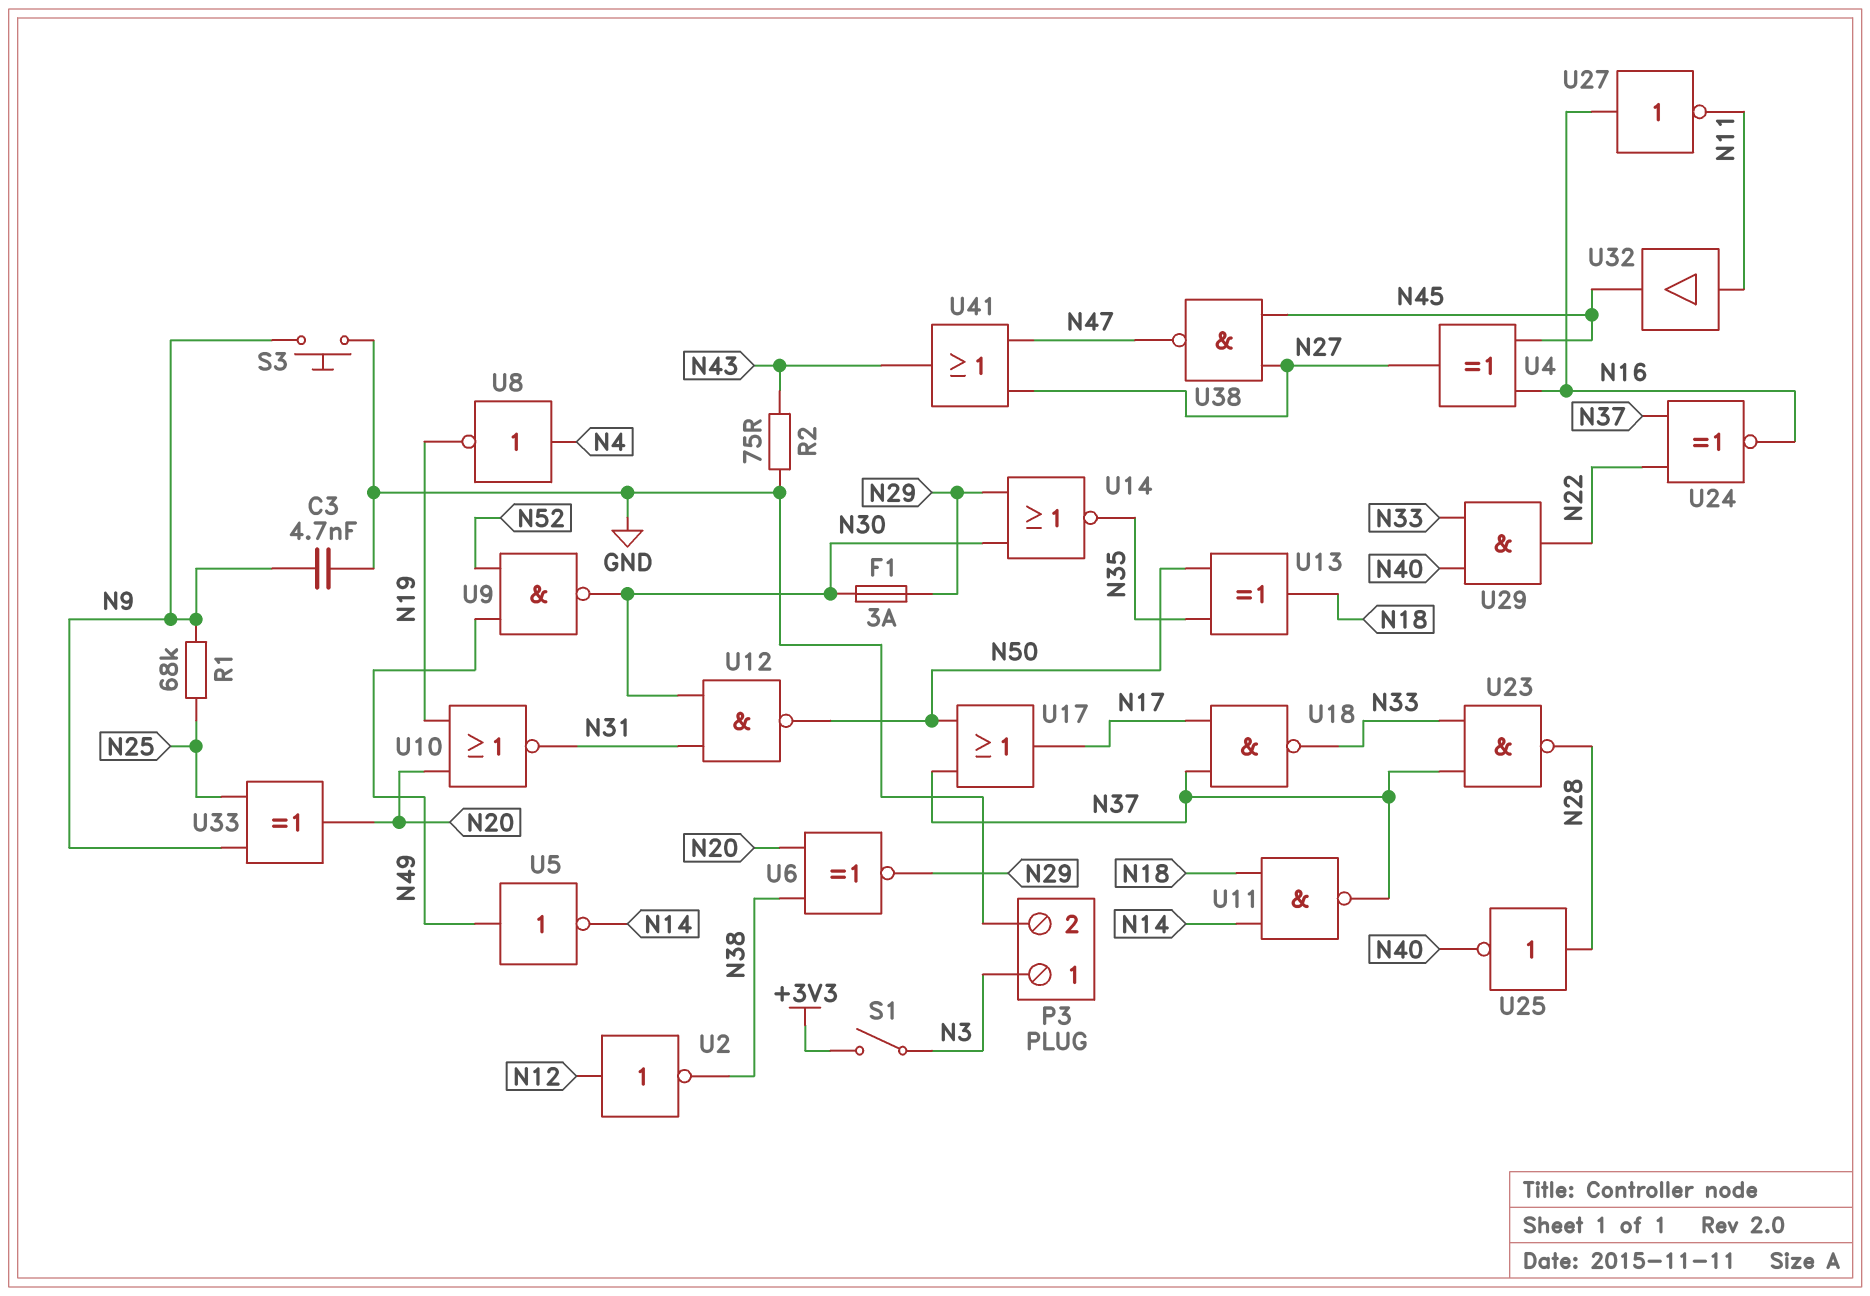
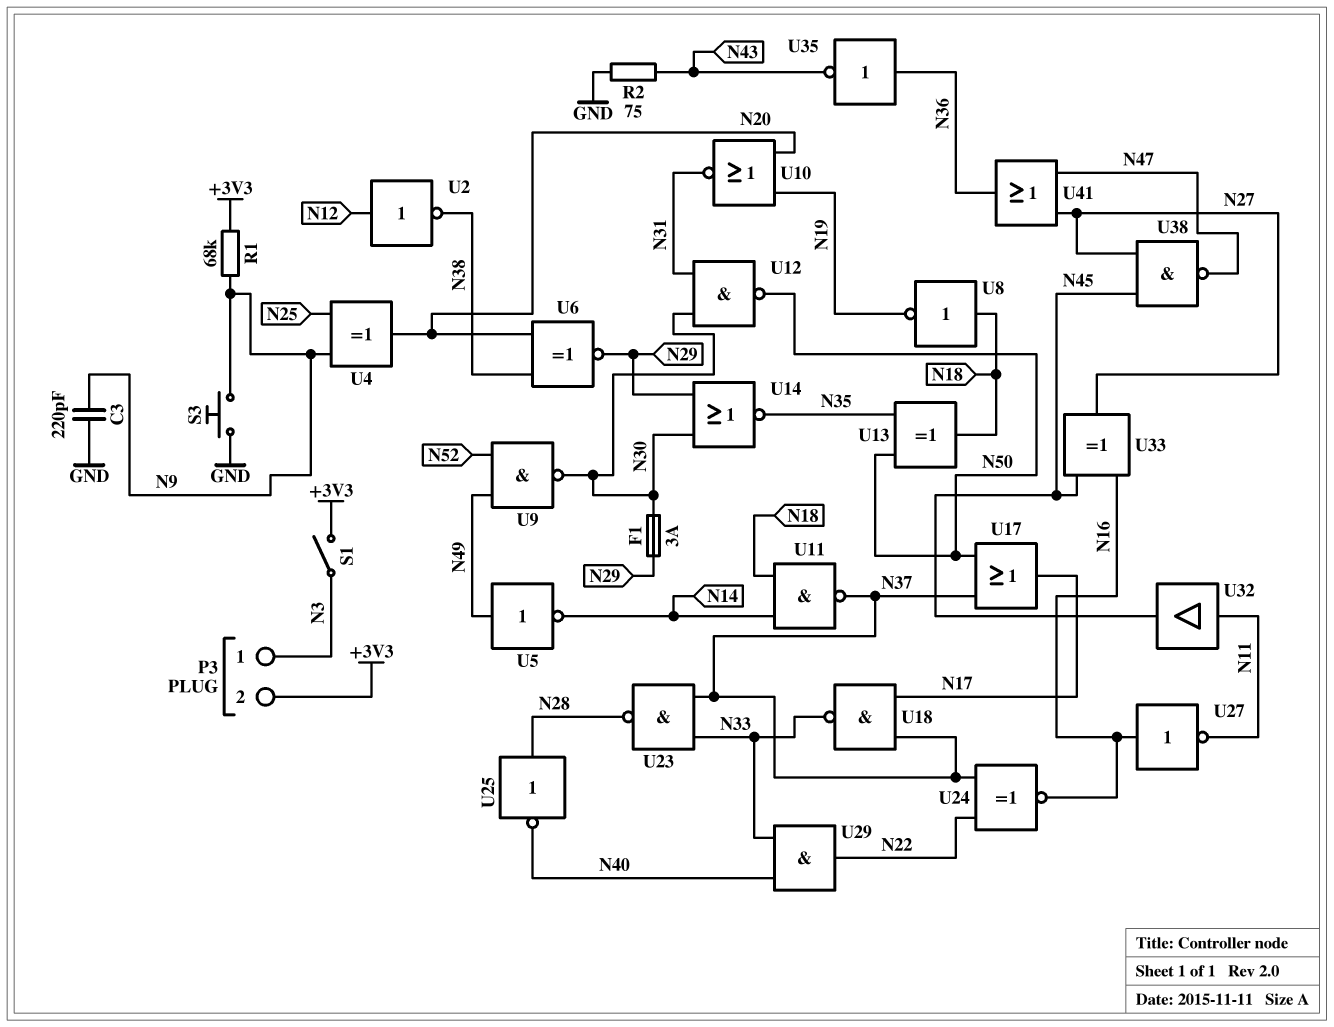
C3: 4.7nF (GND, N9) -> 220pF (GND, N9)
P3 pin 2: GND -> +3V3
R1: 68k (N9, N25) -> 68k (+3V3, N9)
U4: XOR (in N16, in N45, out N27) -> XOR (in N9, in N25, out N20)
U8: NOT (in N4, out N19) -> NOT (in N18, out N19)
U33: XOR (in N9, in N25, out N20) -> XOR (in N16, in N45, out N27)
U35: none -> NOT (in N36, out N43)
U41: OR (in N27, in N47, out N43) -> OR (in N27, in N47, out N36)

